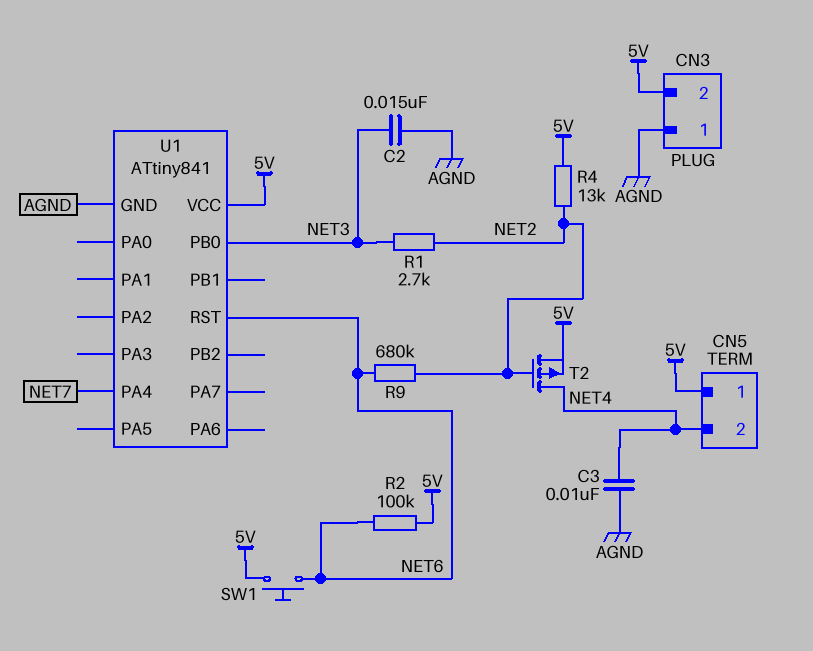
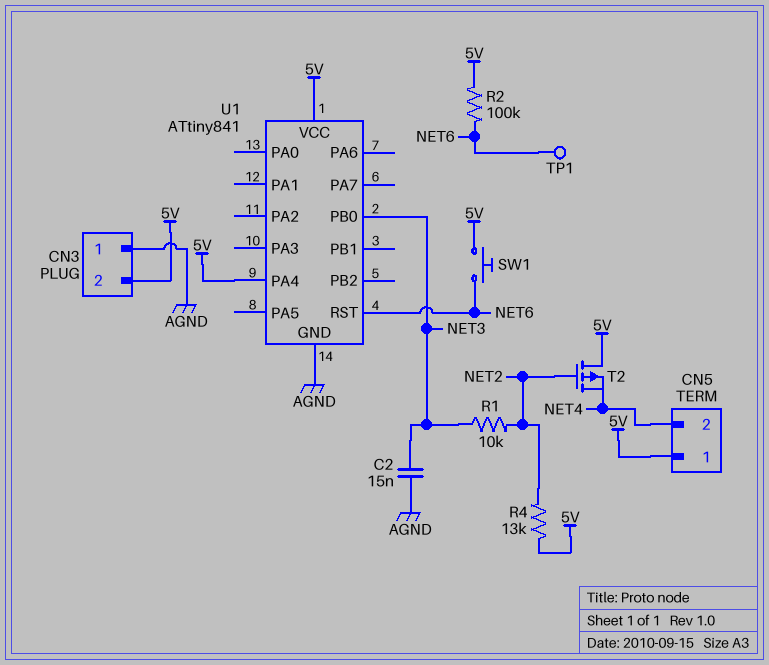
C3: 10nF (AGND, NET4) -> none
R1: 2.7k (NET2, NET3) -> 10k (NET2, NET3)
R9: 680k (NET2, NET6) -> none
T2: PMOS (G NET2, D NET4, S 5V) -> PMOS (G NET2, D 5V, S NET4)
TP1: none -> test point (NET6)
U1 pin PA4: NET7 -> 5V

